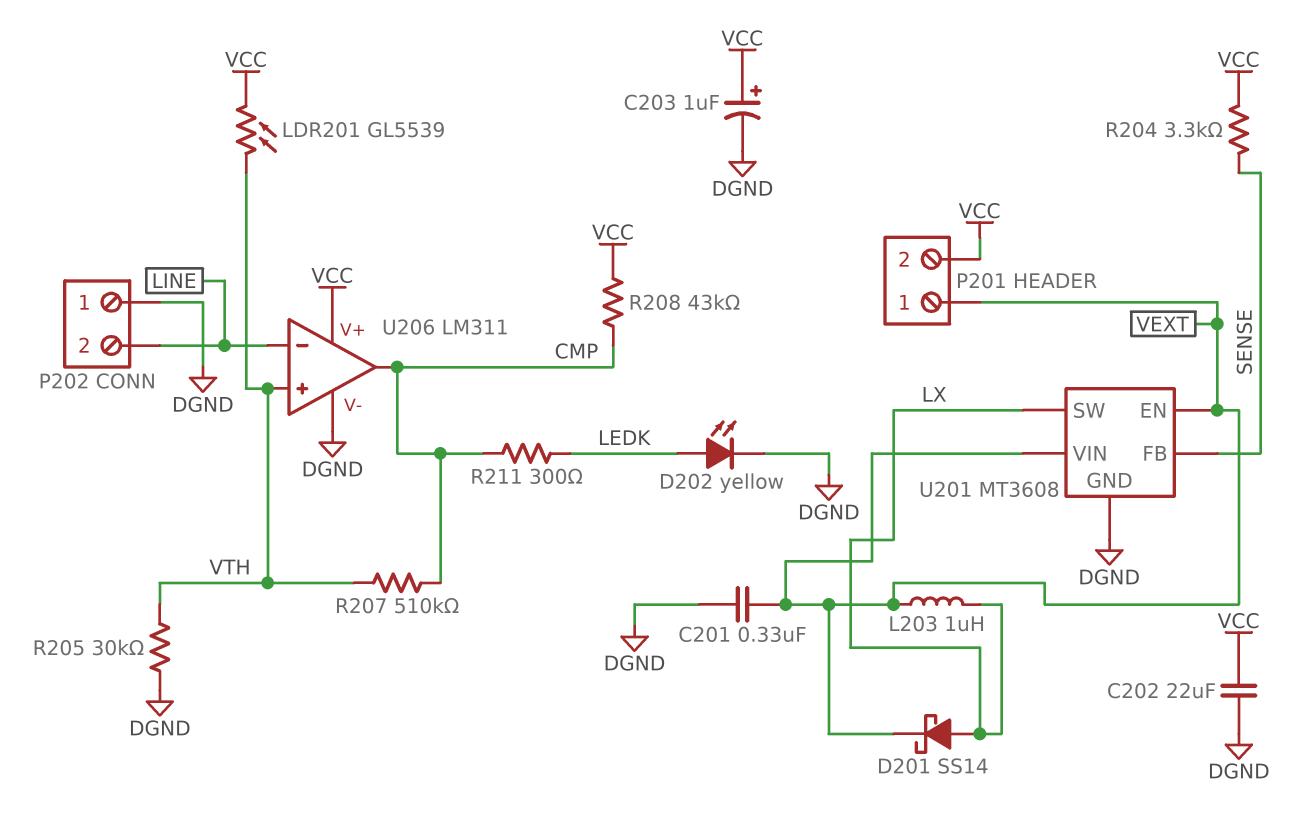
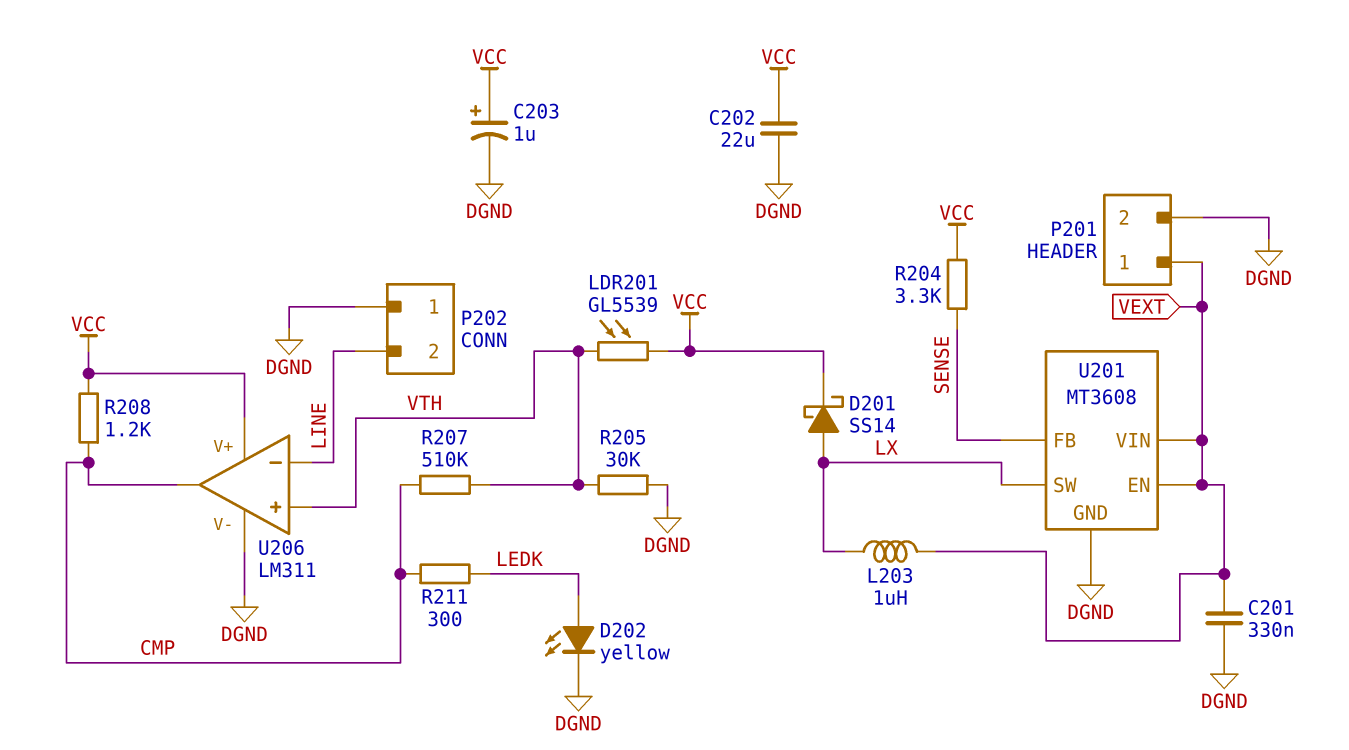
D201: schottky SS14 (A LX, K VEXT) -> schottky SS14 (A LX, K VCC)
P201 pin 2: VCC -> DGND
R208: 43k (CMP, VCC) -> 1.2k (CMP, VCC)

